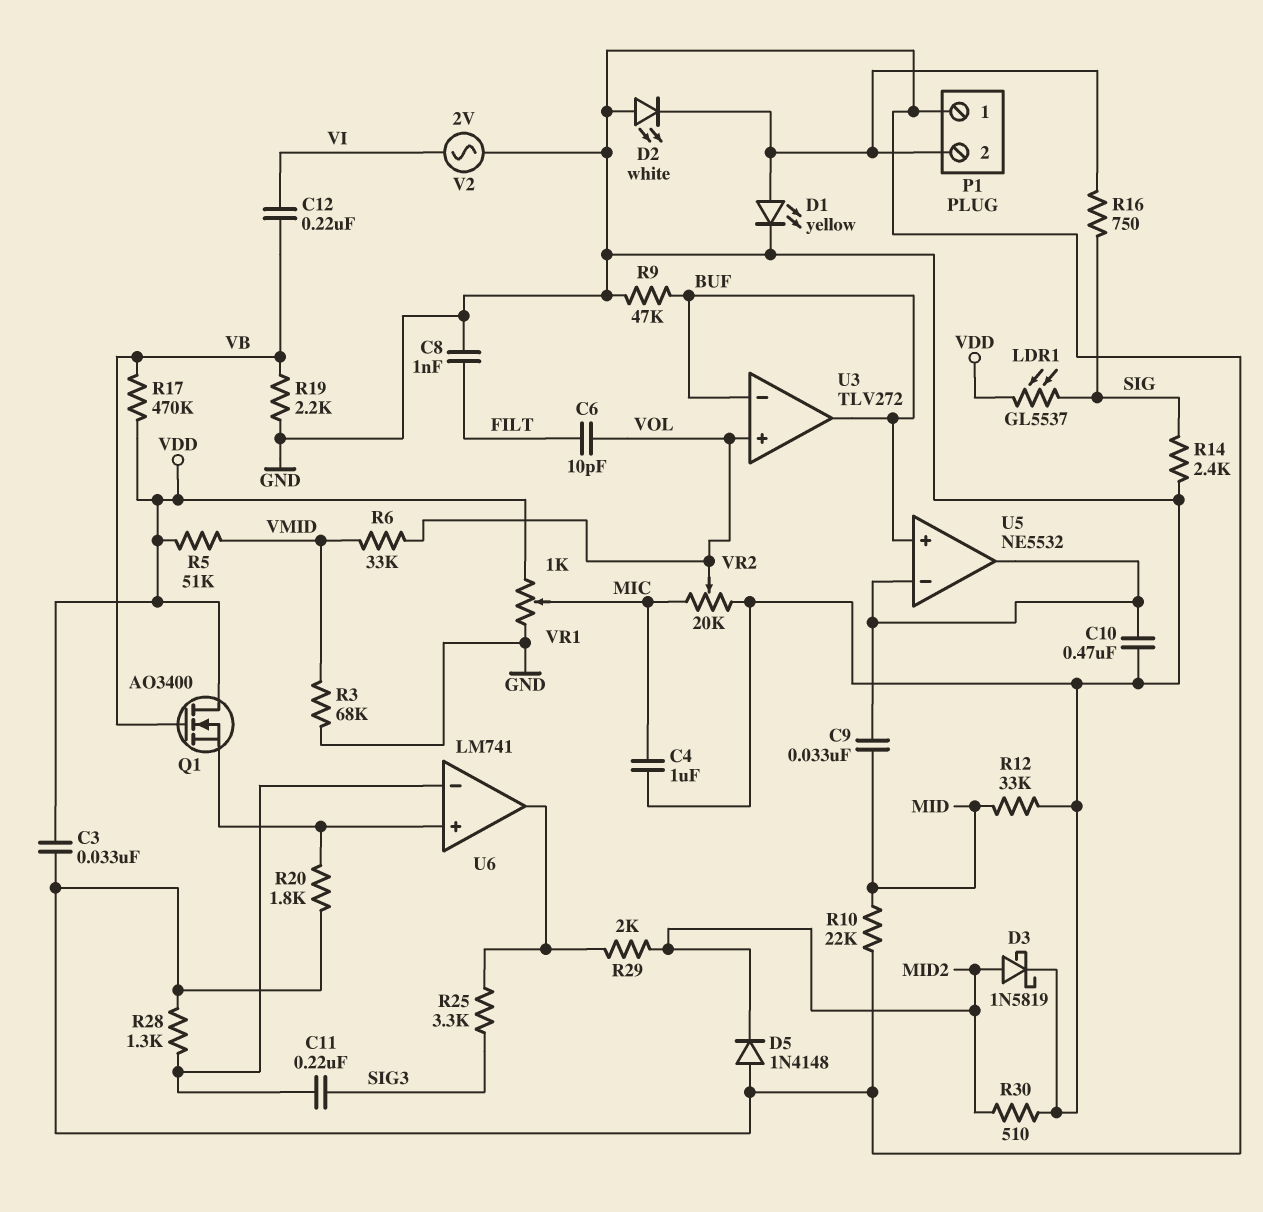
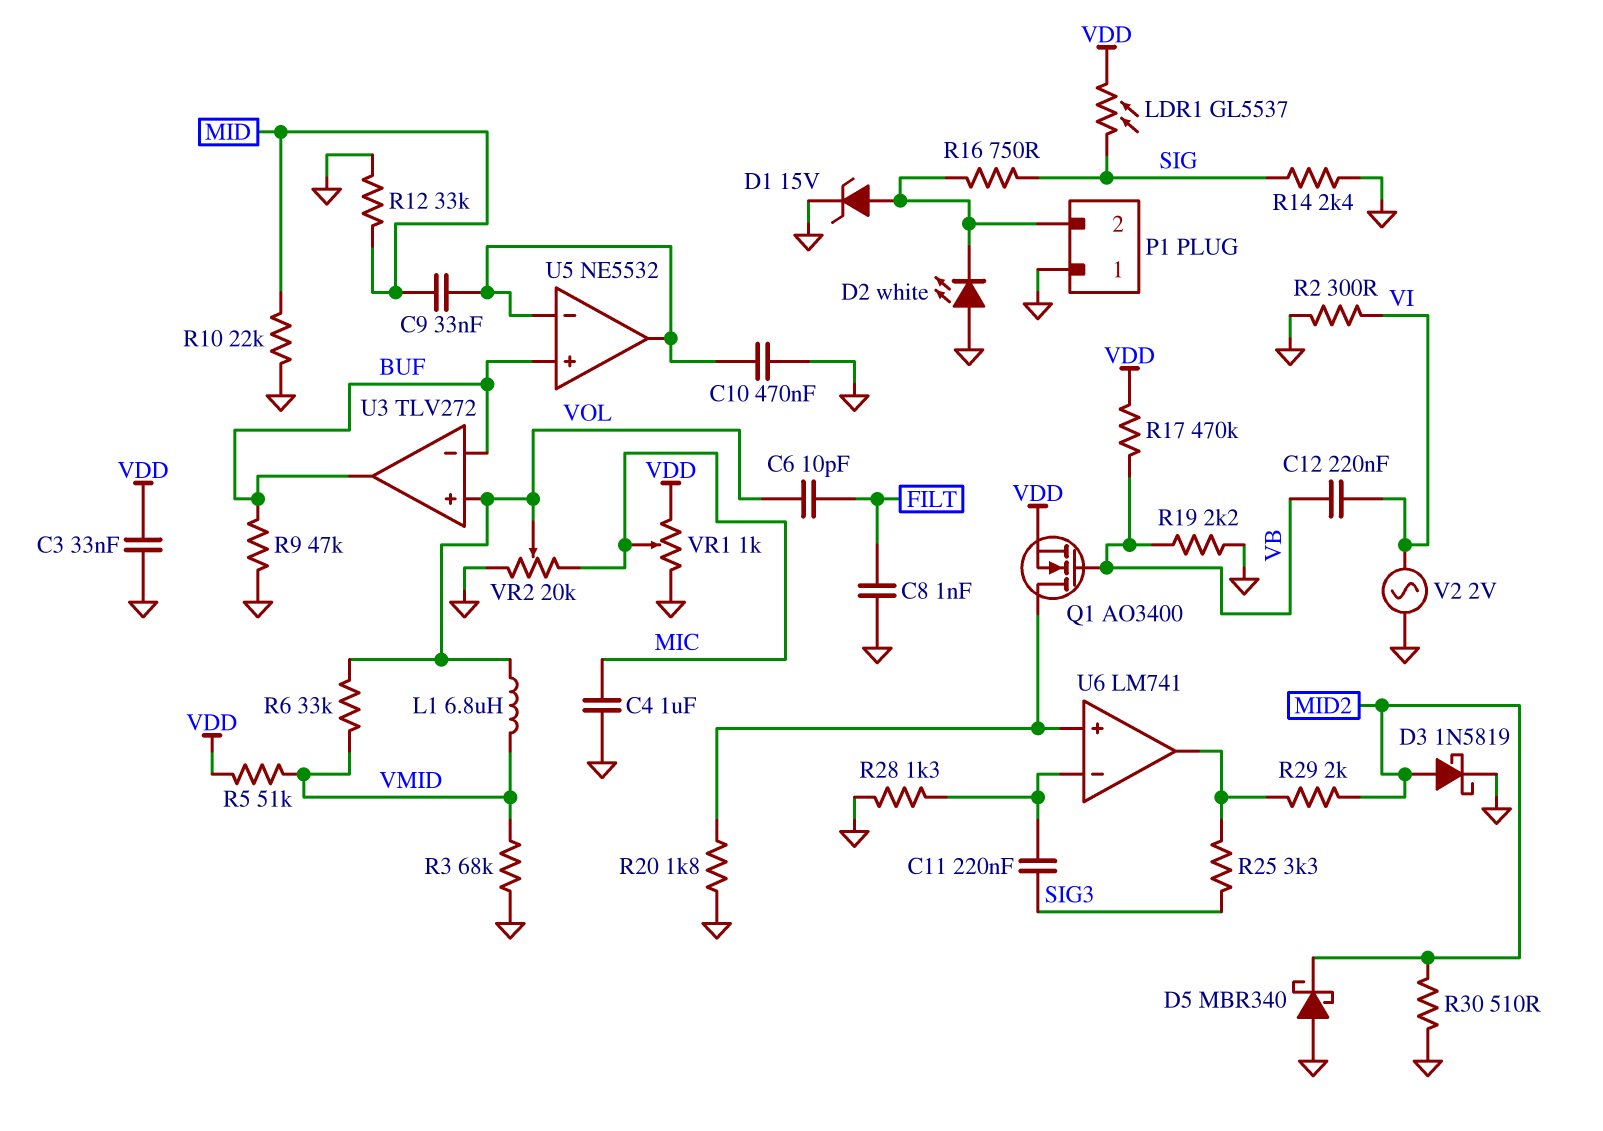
D1: LED yellow (A P1/2, K GND) -> zener 15V (A P1/2, K GND)
D5: diode 1N4148 (A GND, K MID2) -> schottky MBR340 (A GND, K MID2)
L1: none -> 6.8uH (VMID, VOL)
Q1: NMOS AO3400 (G VB, D VDD, S U6/in+) -> NMOS AO3400 (G VB, D U6/in+, S VDD)
R2: none -> 300 (GND, VI)

